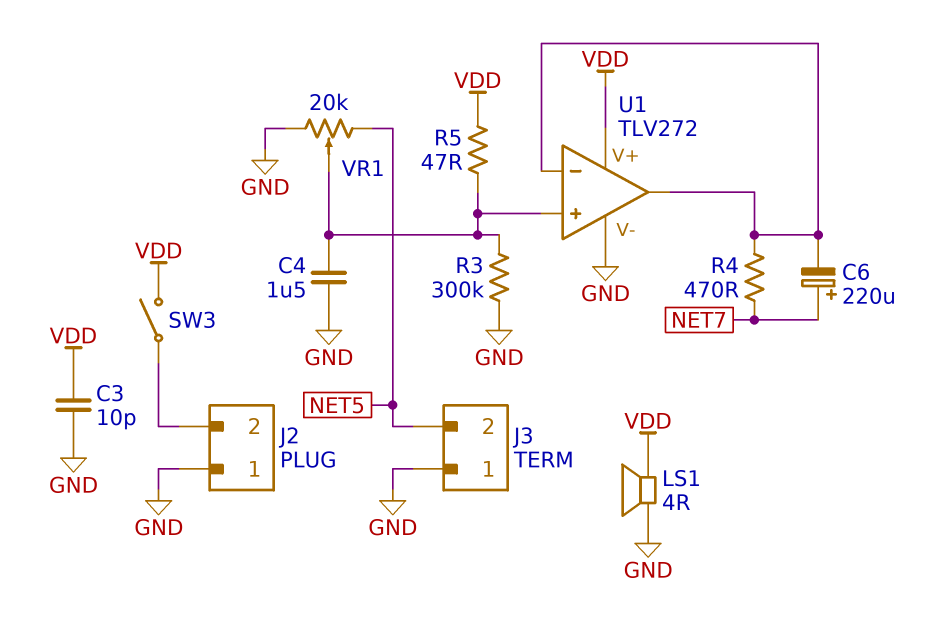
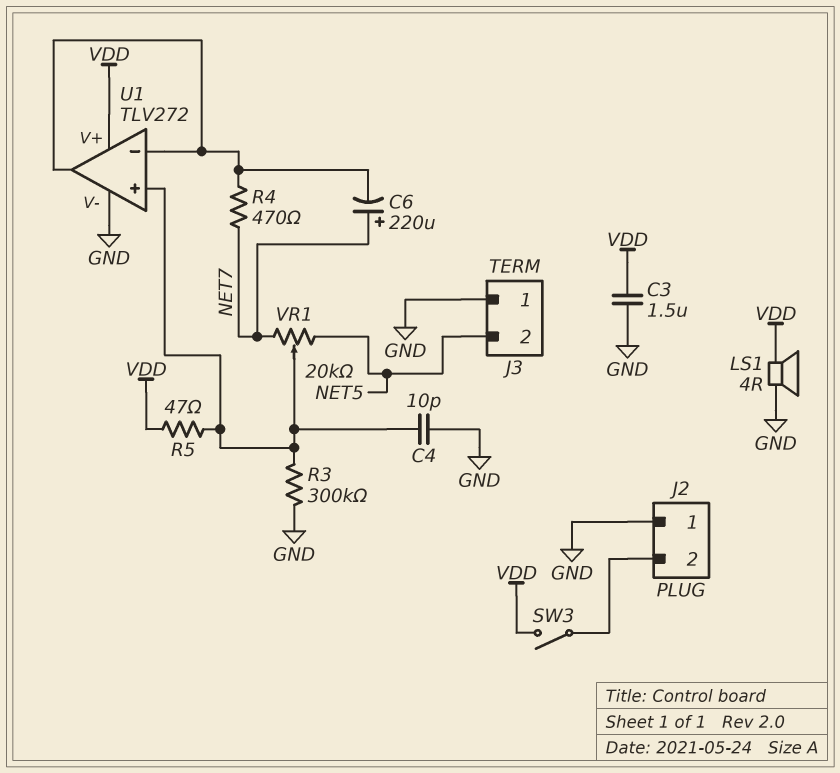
C3: 10pF (GND, VDD) -> 1.5uF (GND, VDD)
C4: 1.5uF (GND, U1/in+) -> 10pF (GND, U1/in+)
VR1: 20k (GND, NET5, wiper U1/in+) -> 20k (NET5, NET7, wiper U1/in+)

